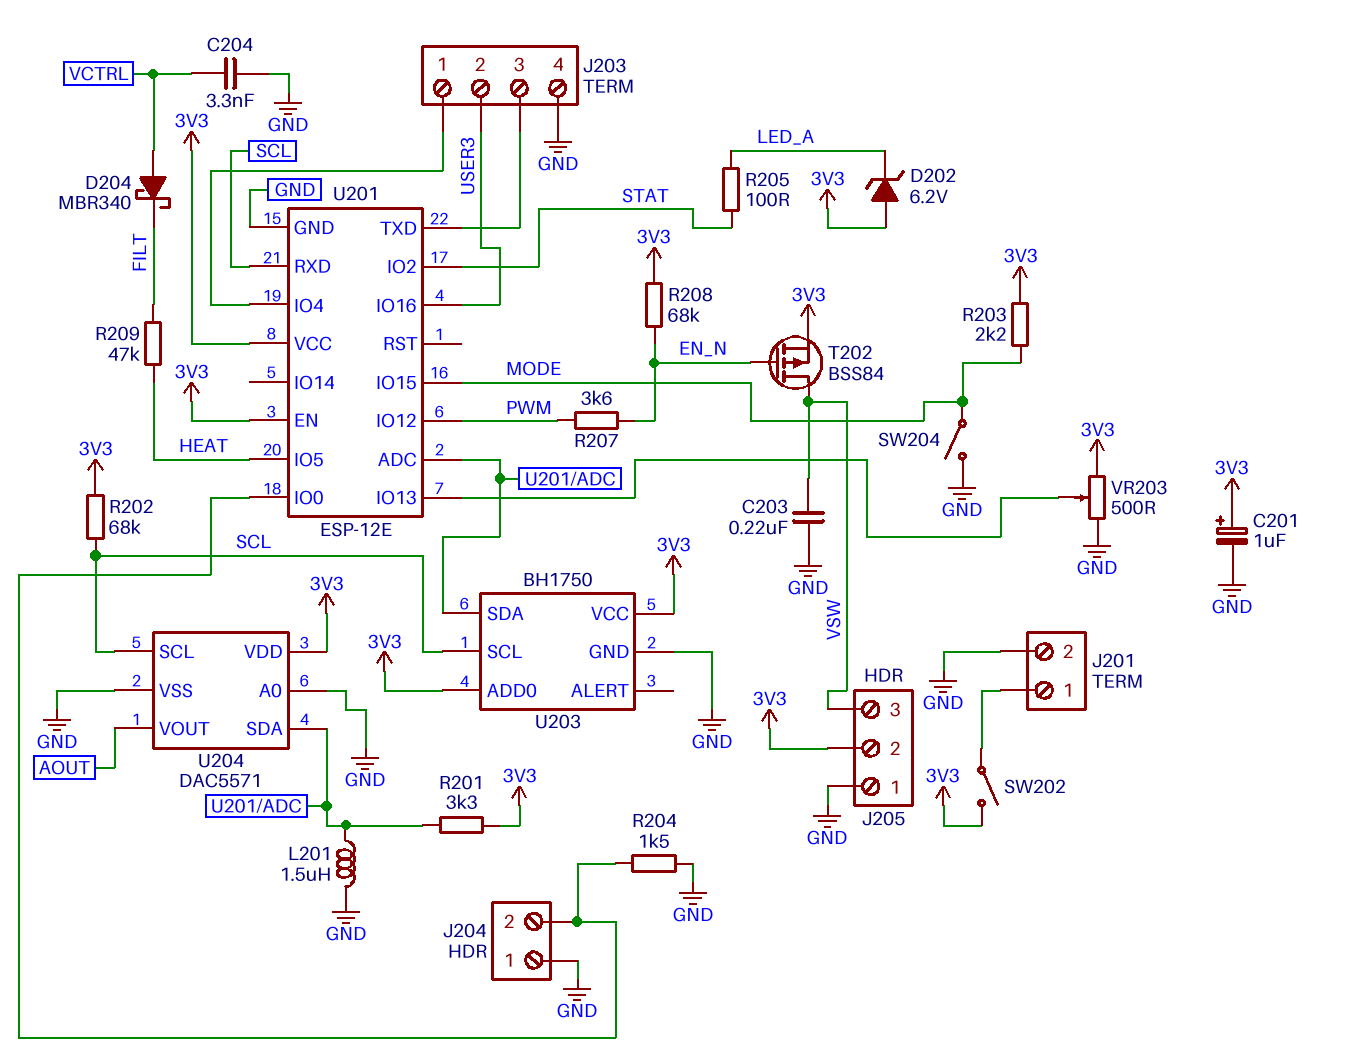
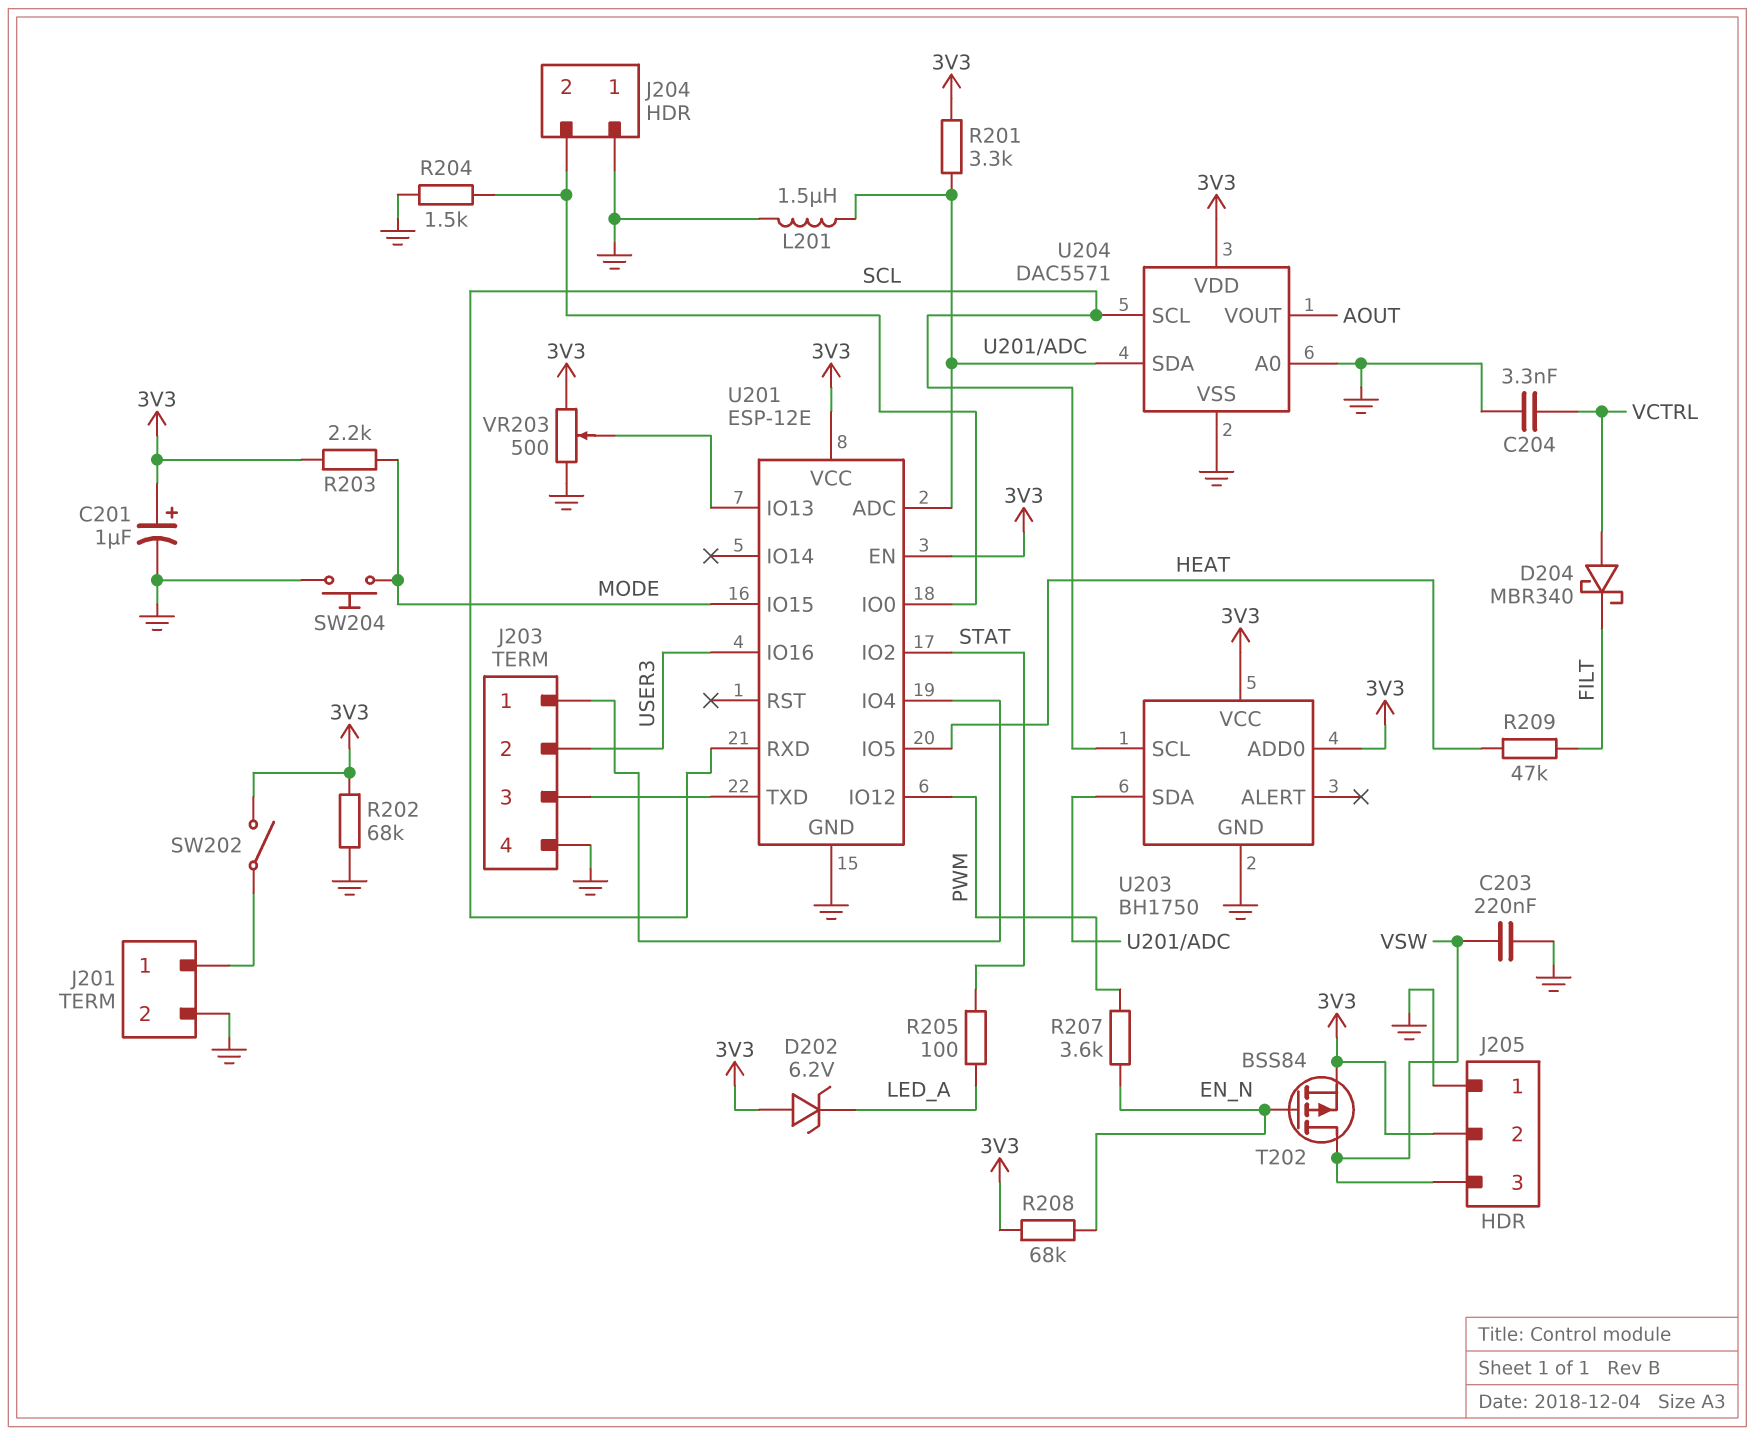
R202: 68k (3V3, SCL) -> 68k (3V3, GND)
SW204: switch (GND, MODE) -> button (GND, MODE)

